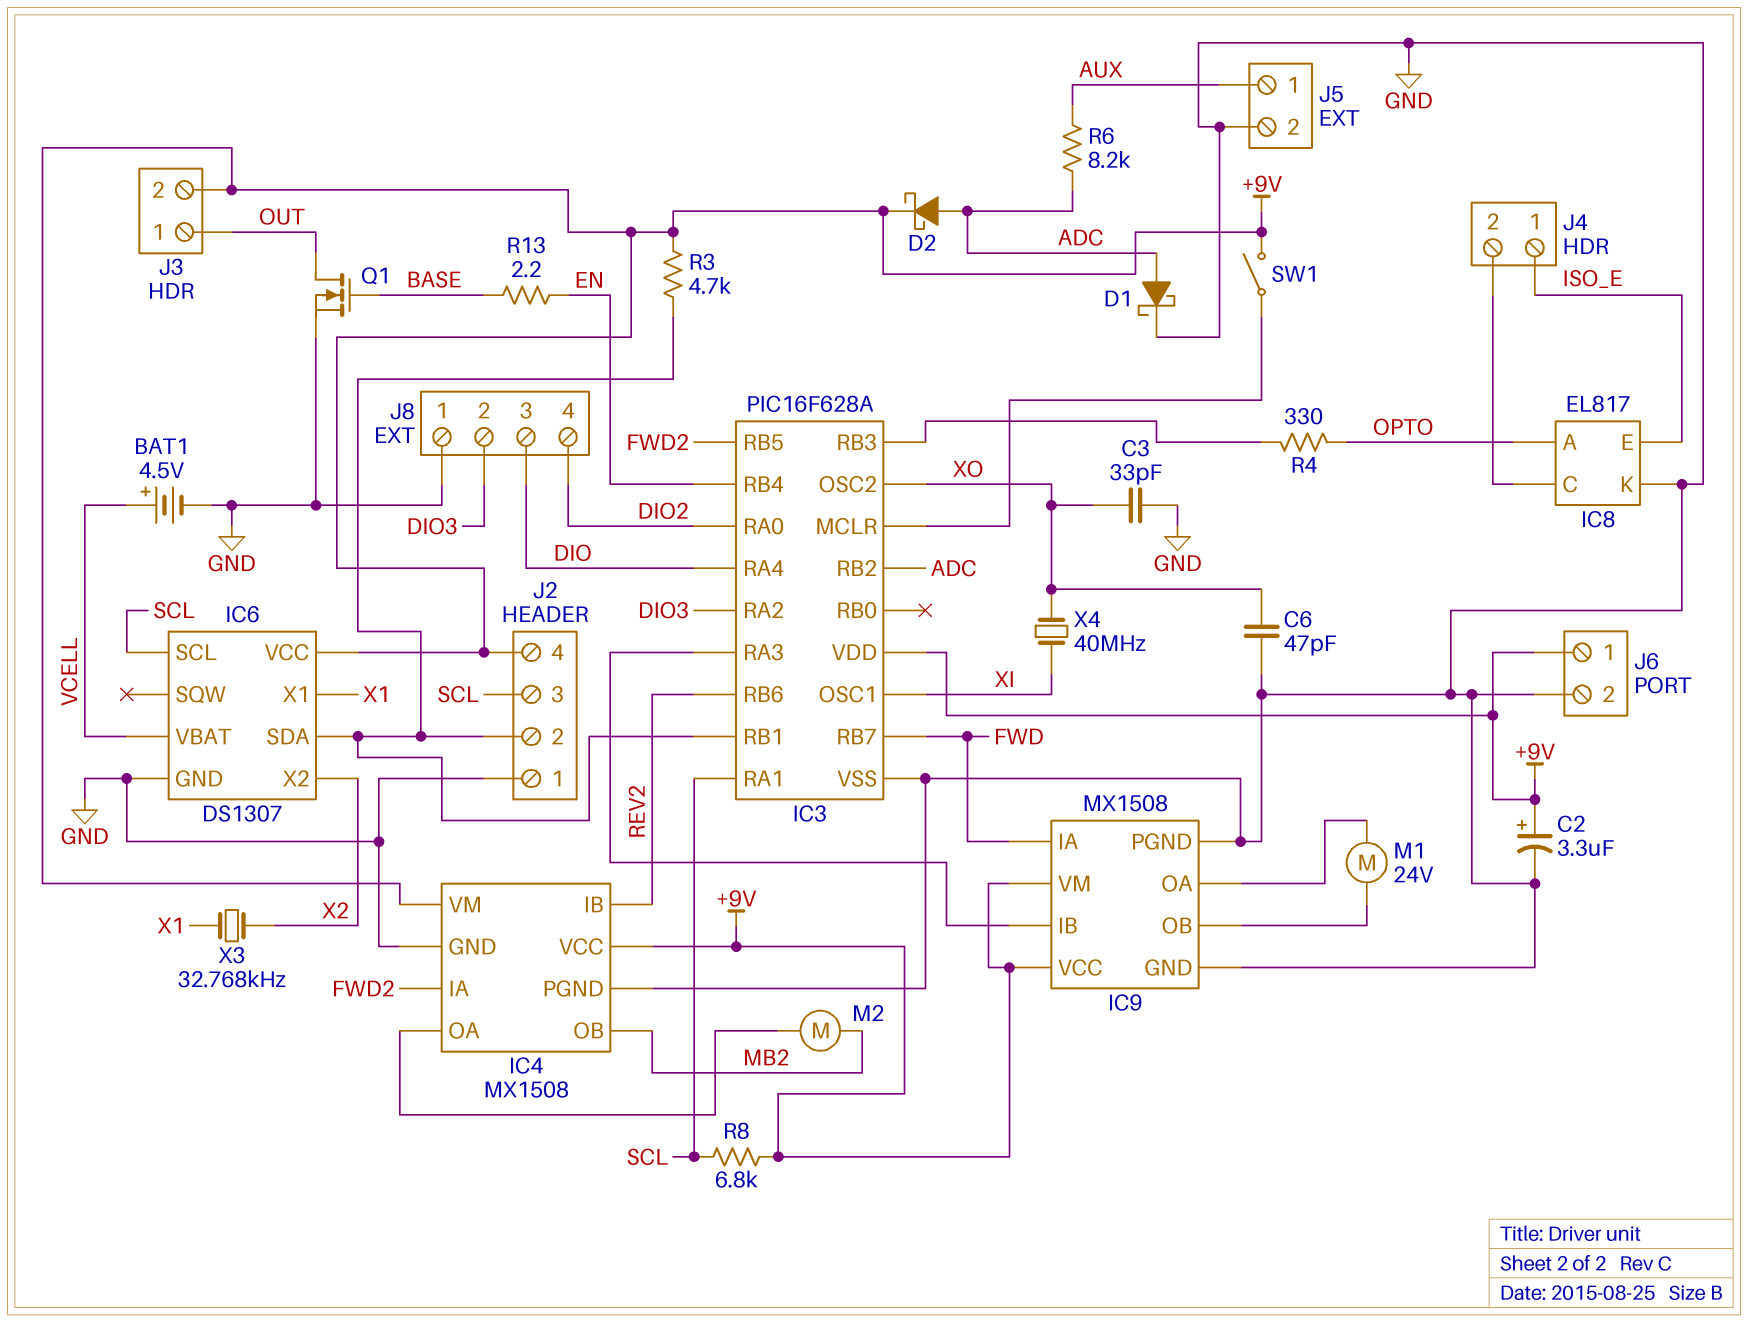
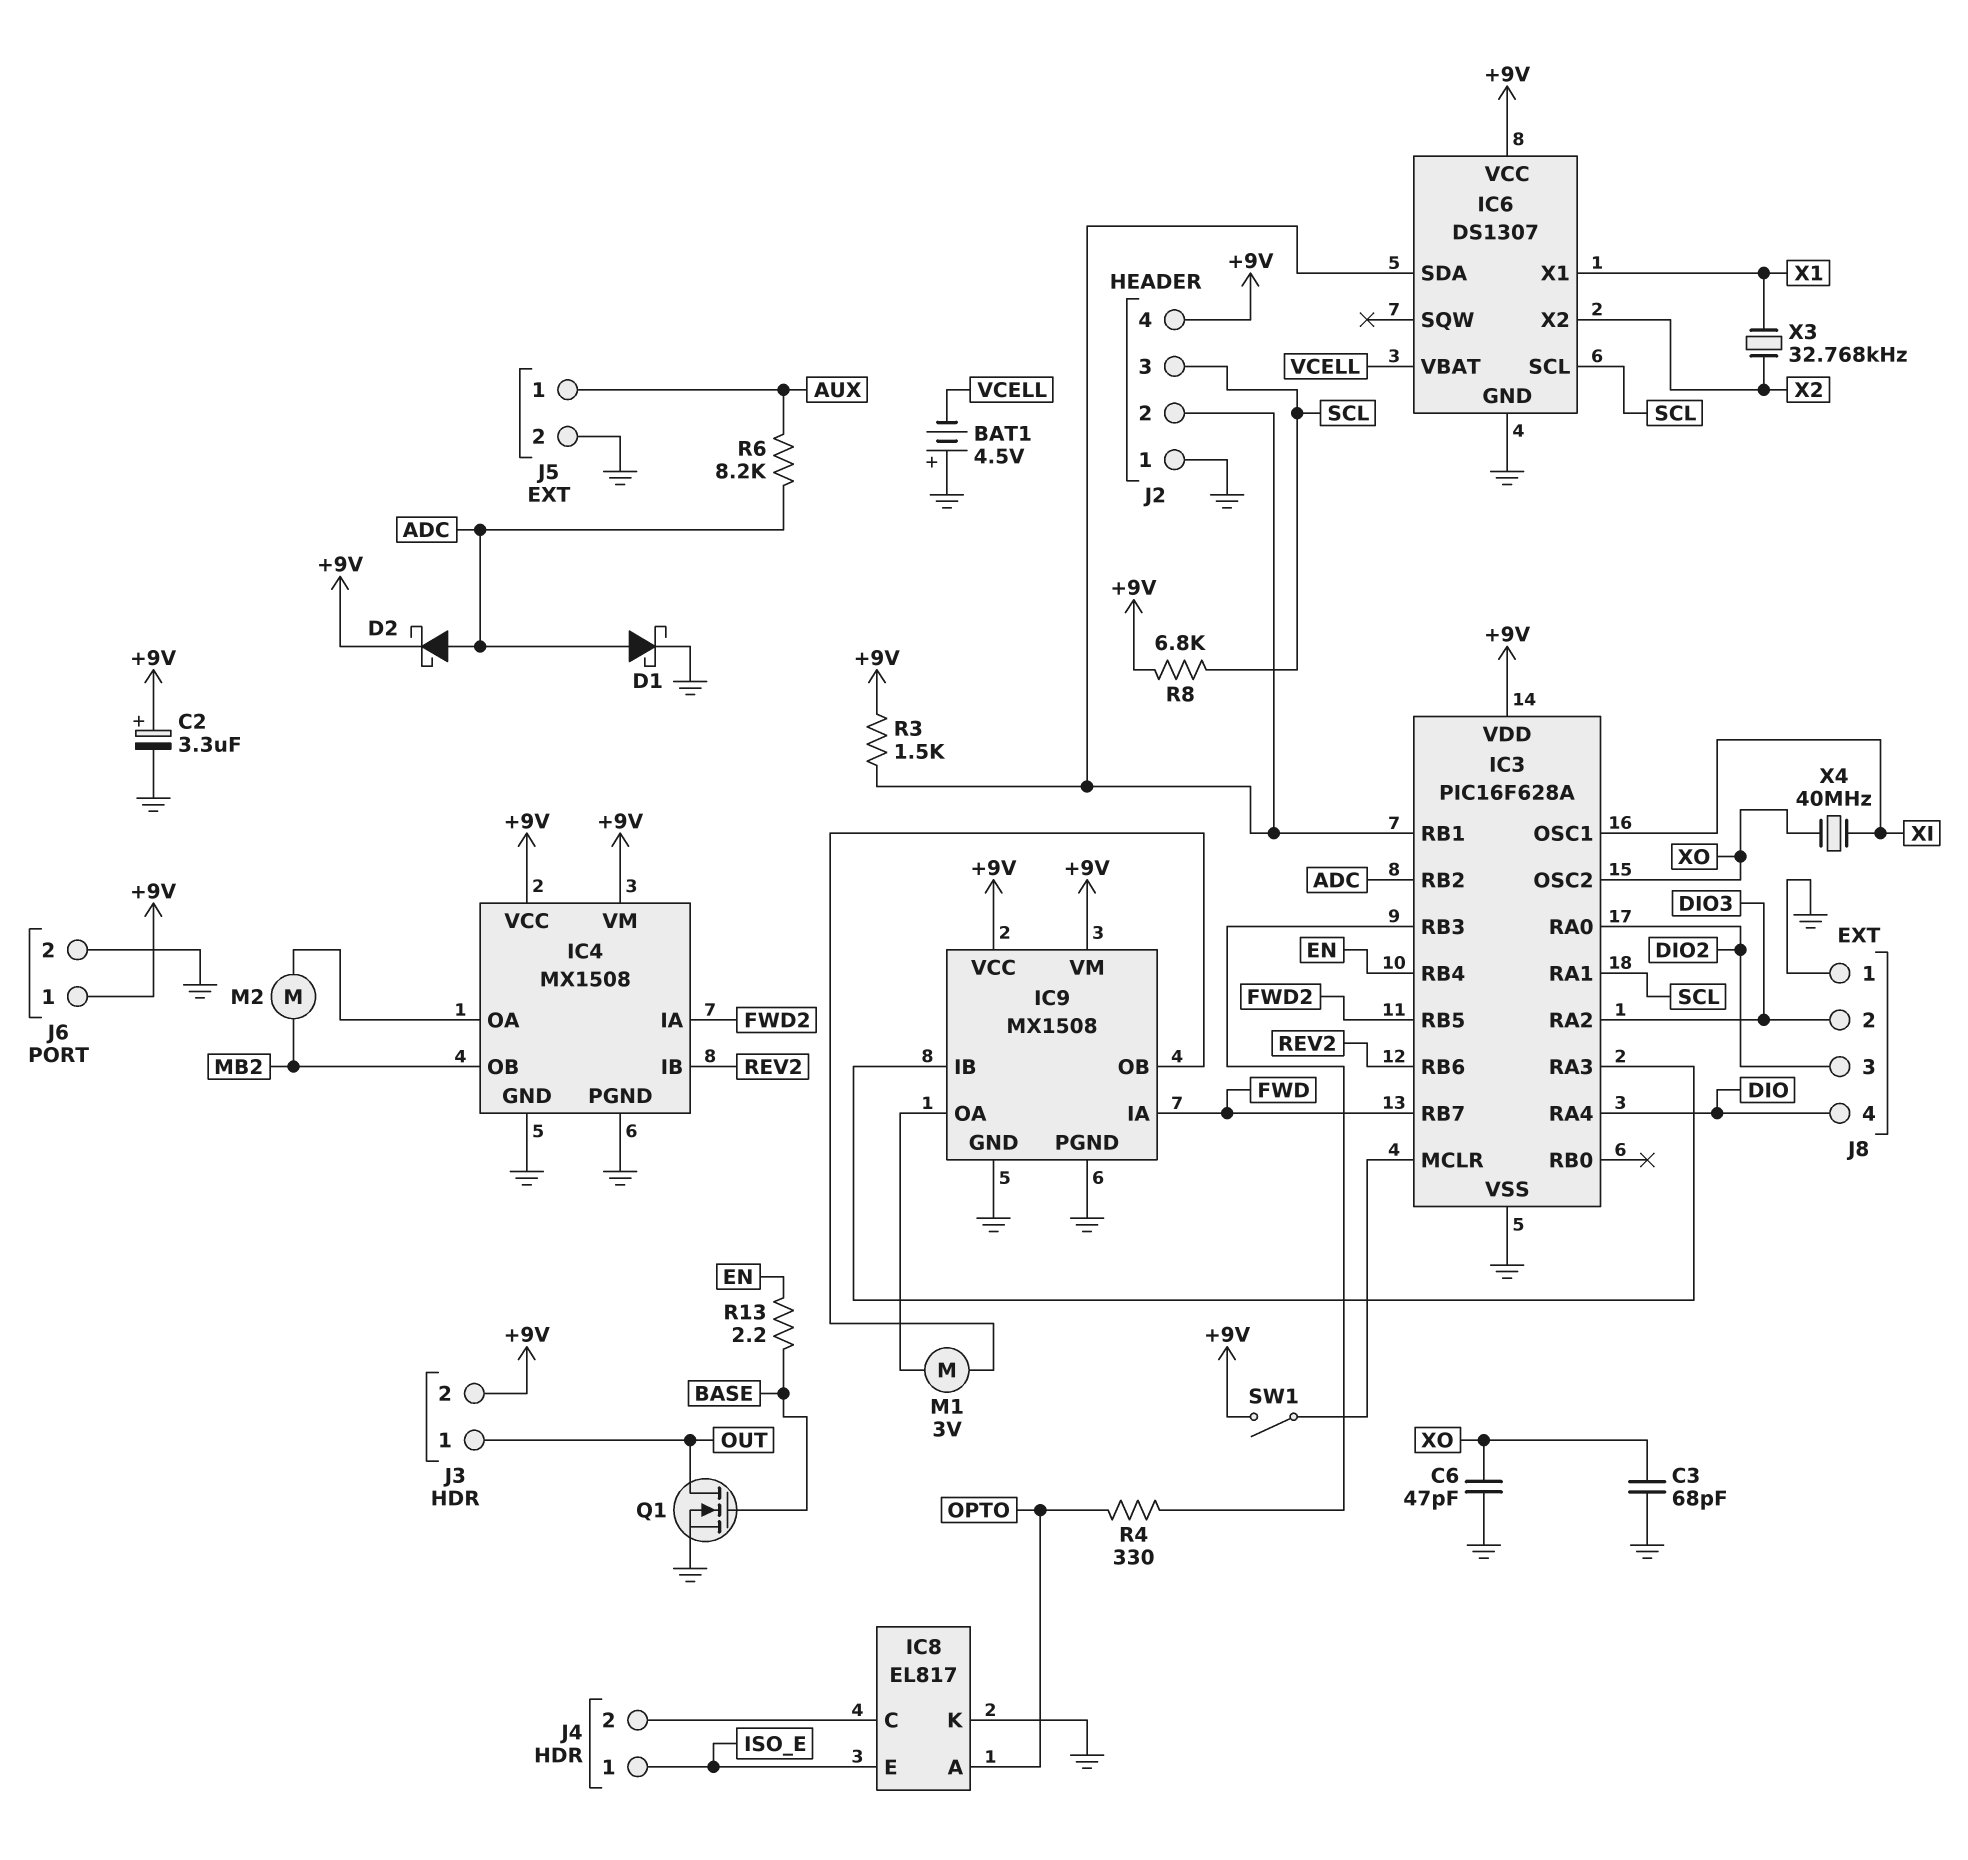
BAT1: 4.5V (plus VCELL, minus GND) -> 4.5V (plus GND, minus VCELL)
C3: 33pF (GND, XO) -> 68pF (GND, XO)
J8 pin 3: DIO -> DIO2
J8 pin 4: DIO2 -> DIO
M1: motor 24V (IC9/OA, IC9/OB) -> motor 3V (IC9/OA, IC9/OB)
R3: 4.7k (+9V, IC3/RB1) -> 1.5k (+9V, IC3/RB1)

